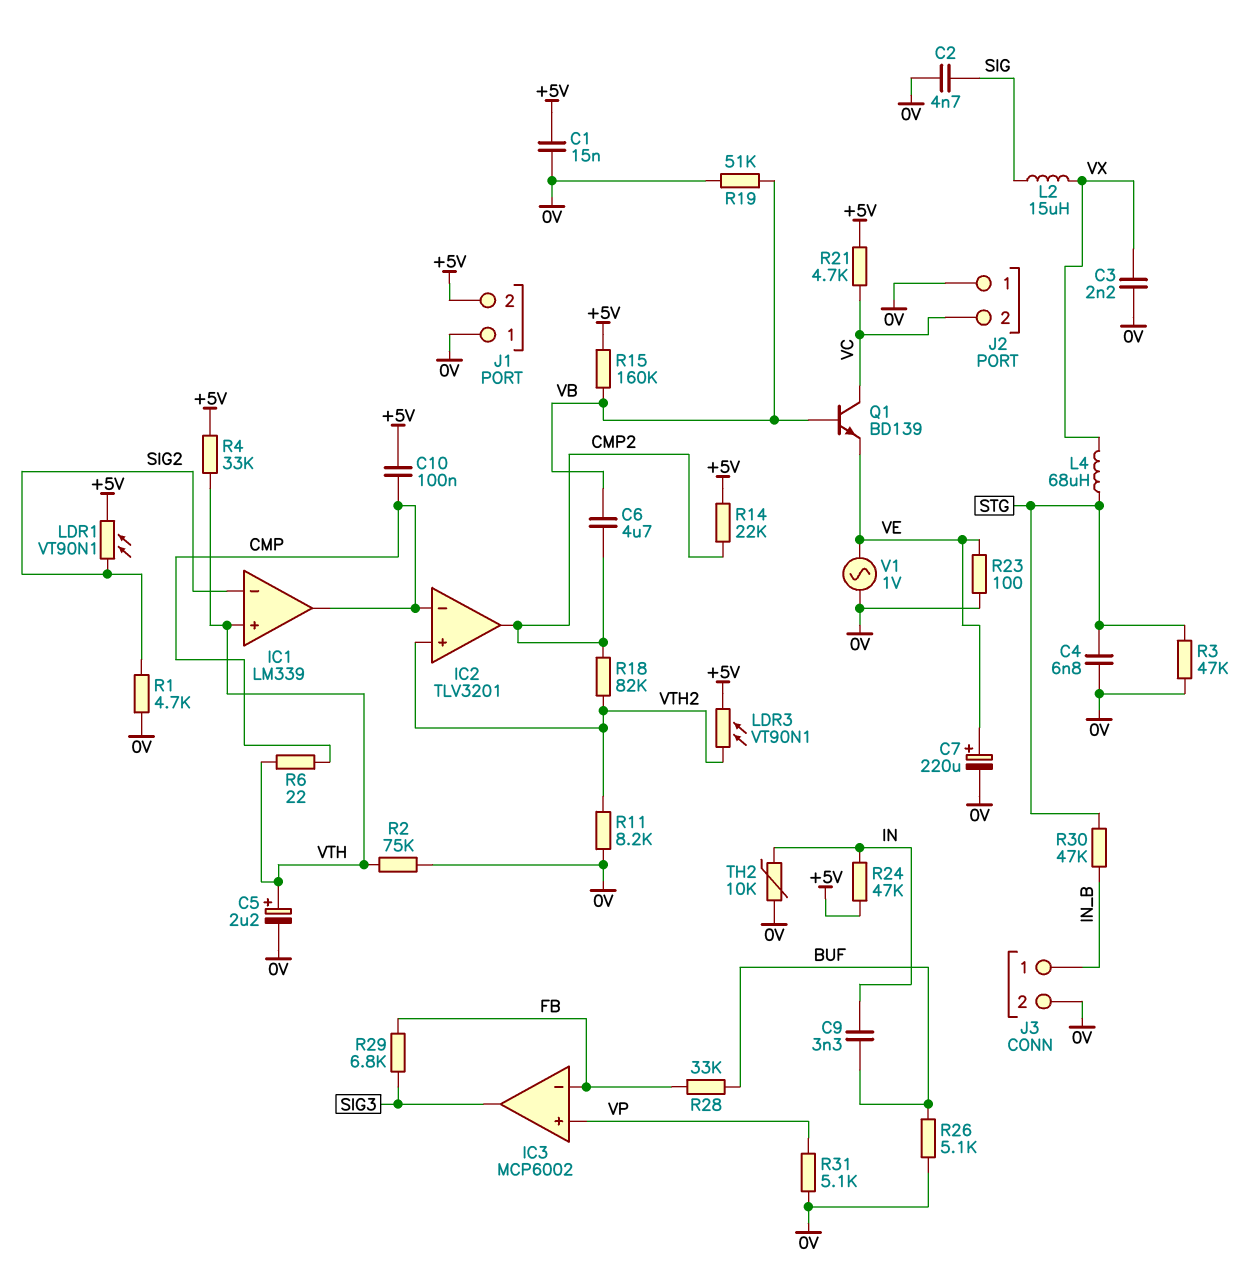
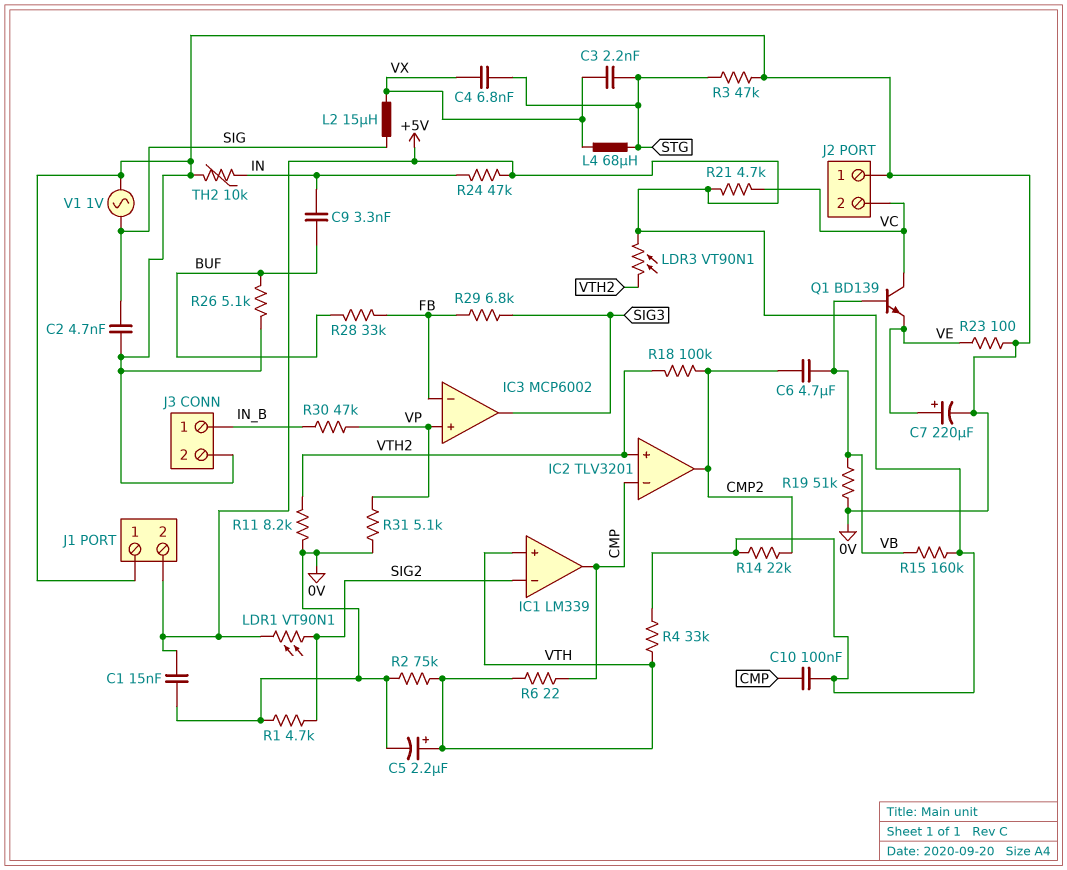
C3: 2.2nF (0V, VX) -> 2.2nF (STG, VX)
C4: 6.8nF (0V, STG) -> 6.8nF (STG, VX)
R18: 82k (CMP2, VTH2) -> 100k (CMP2, VTH2)
R30: 47k (IN_B, STG) -> 47k (IN_B, VP)
V1: AC 1V (0V, VE) -> AC 1V (0V, SIG)

